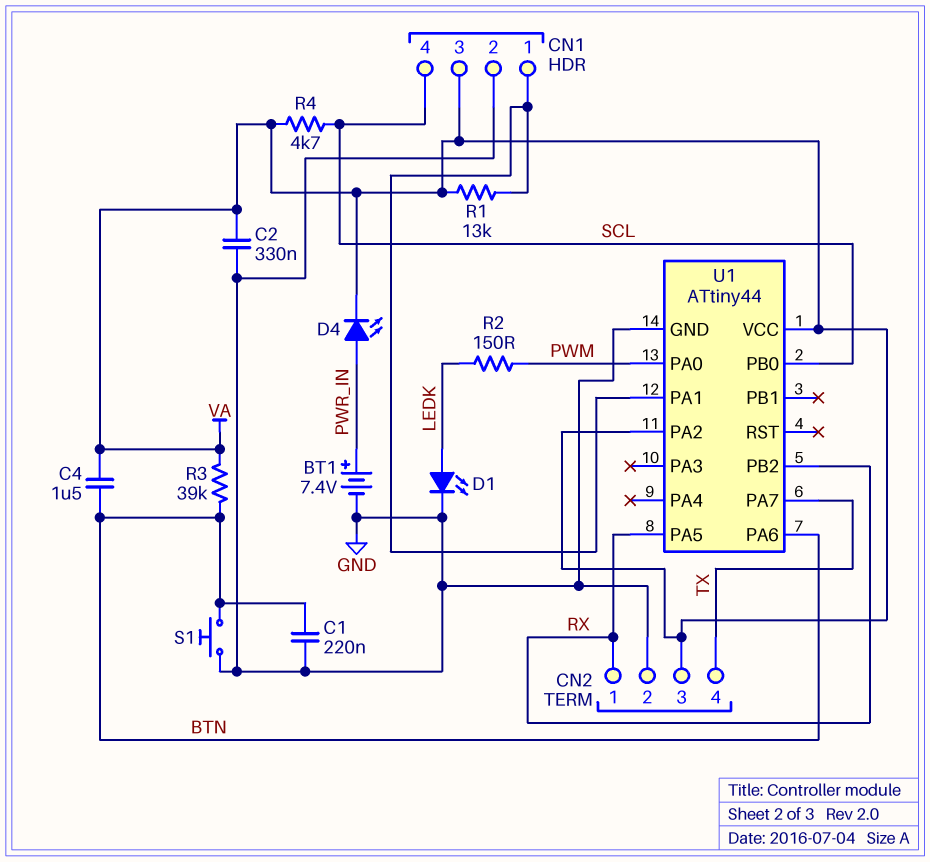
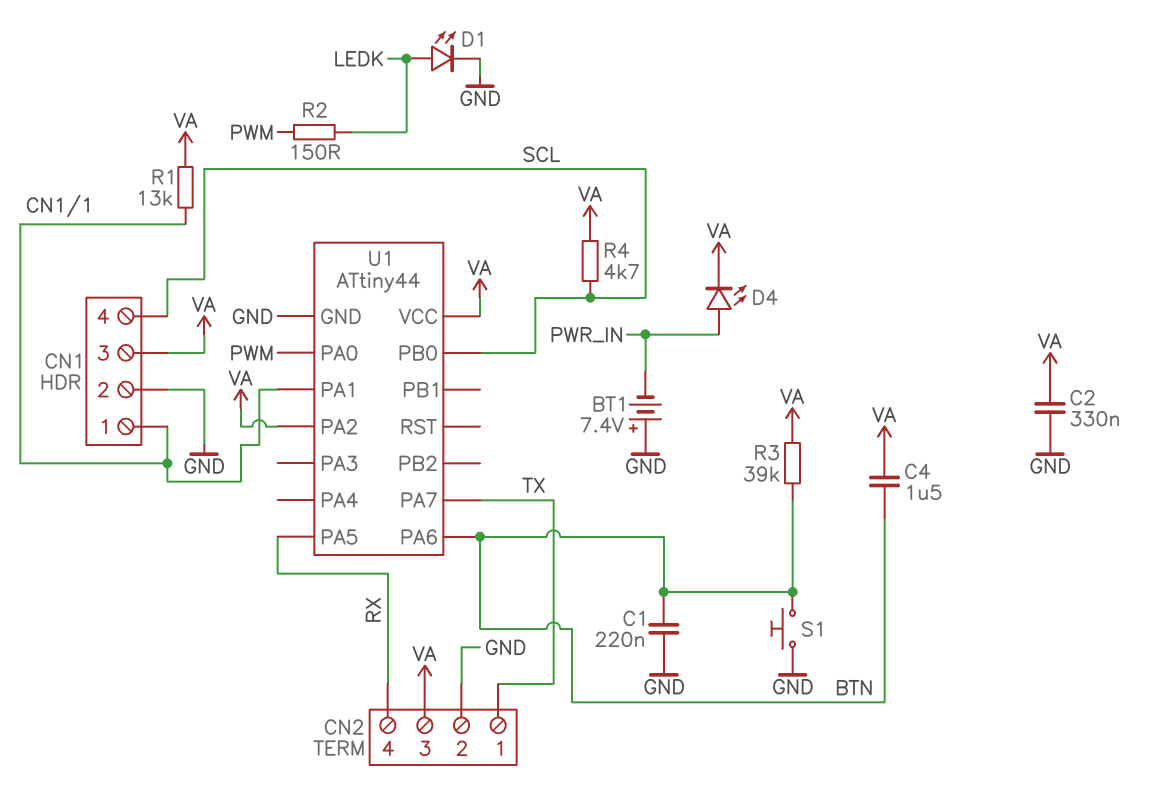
BT1: 7.4V (plus PWR_IN, minus GND) -> 7.4V (plus GND, minus PWR_IN)
CN2 pin 1: RX -> TX
CN2 pin 4: TX -> RX
U1 pin PB2: RX -> none

